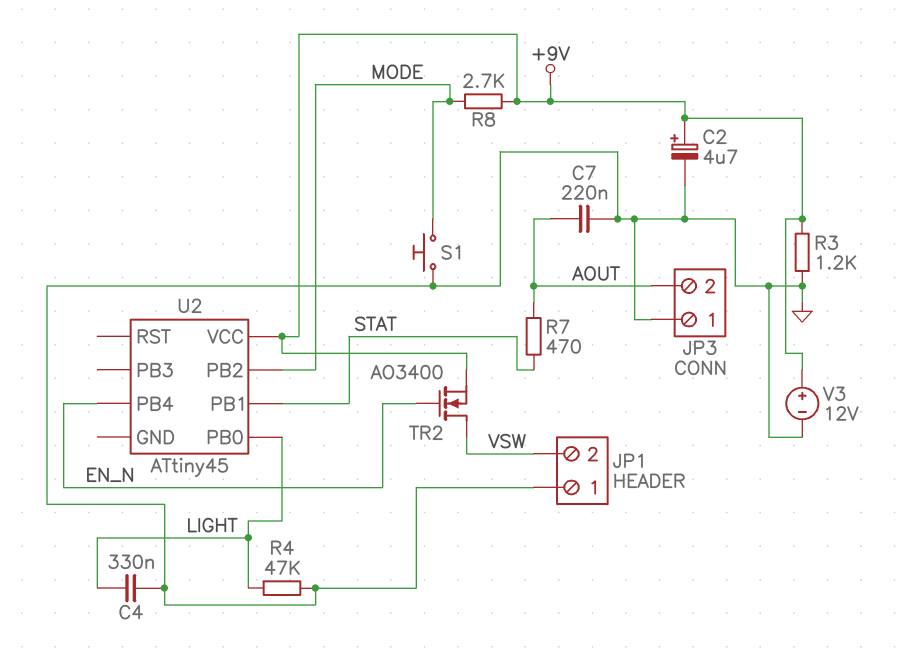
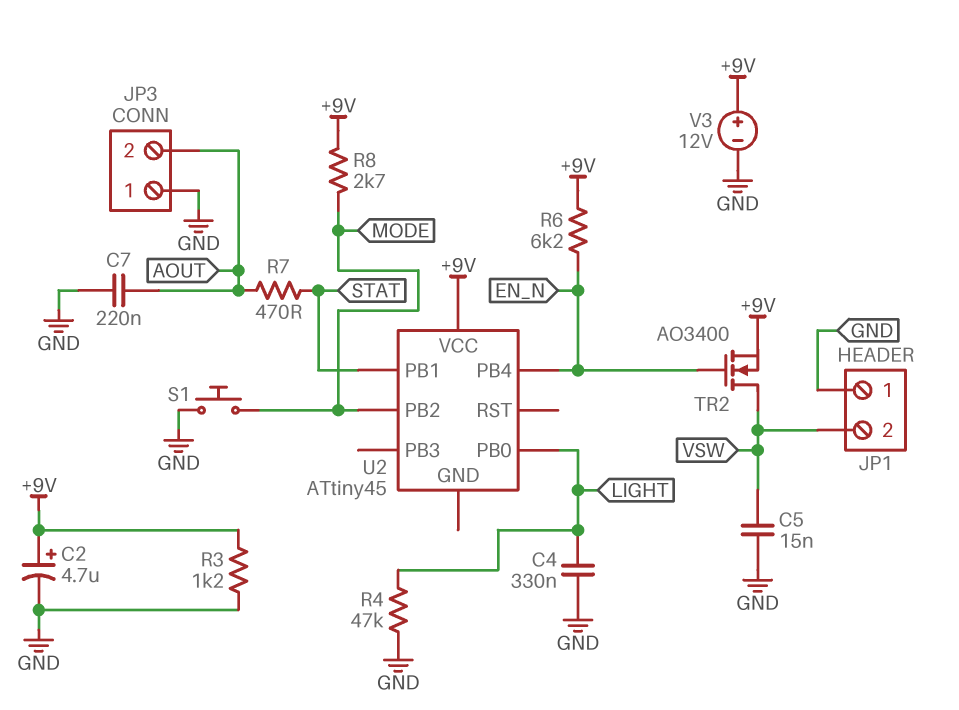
C5: none -> 15nF (GND, VSW)
R6: none -> 6.2k (+9V, EN_N)

